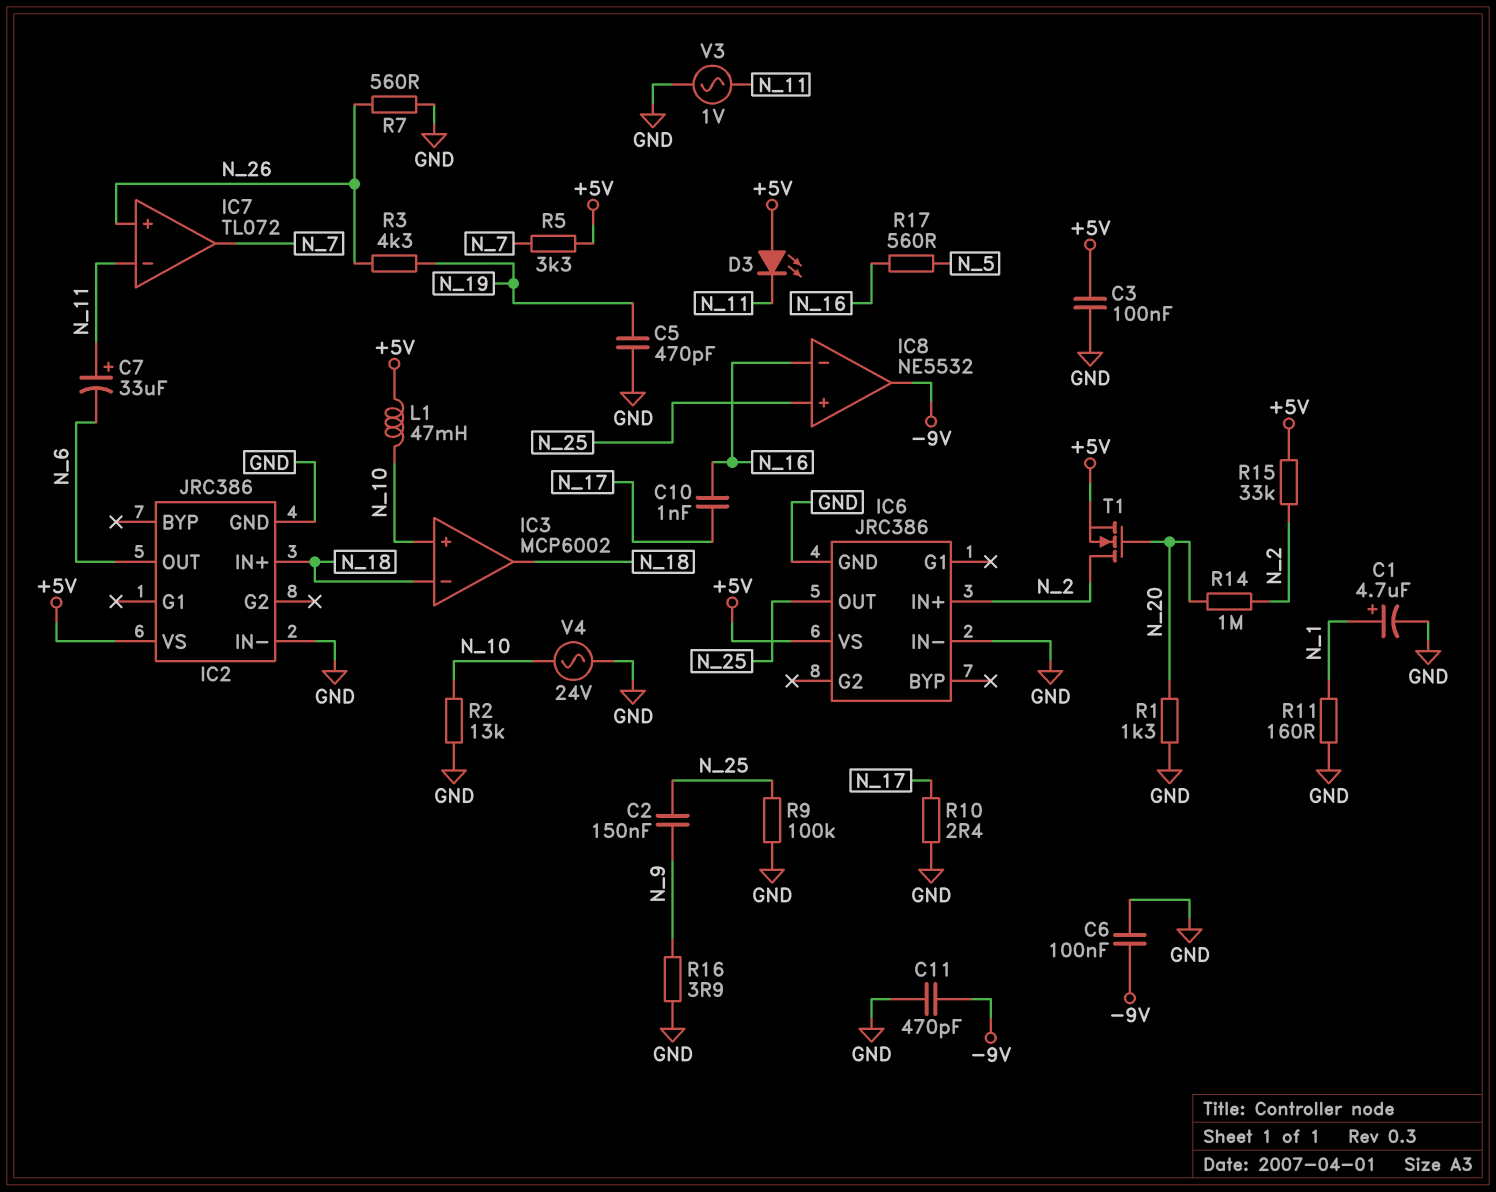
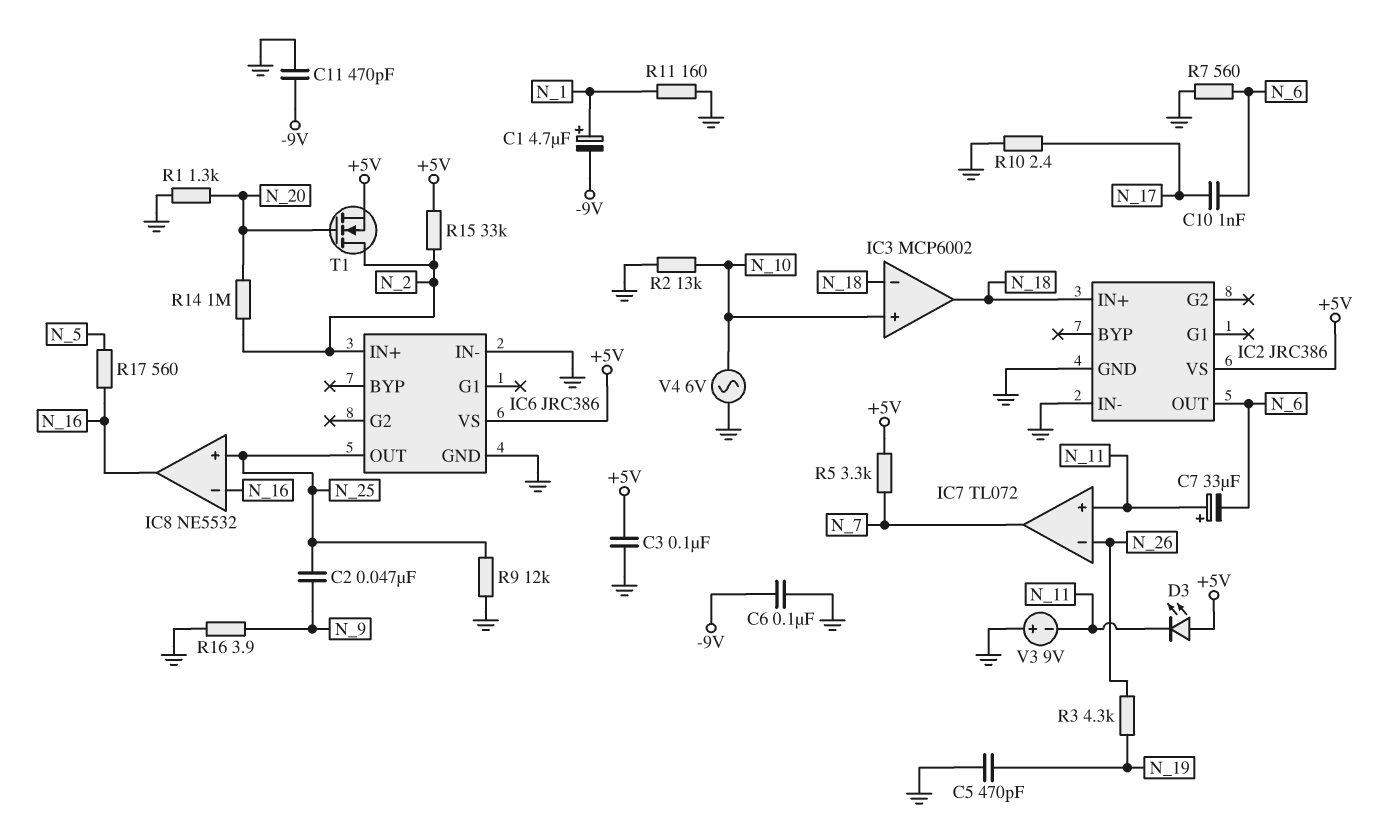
C1: 4.7uF (plus N_1, minus GND) -> 4.7uF (plus N_1, minus -9V)
C2: 150nF (N_9, N_25) -> 47nF (N_9, N_25)
C10: 1nF (N_16, N_17) -> 1nF (N_6, N_17)
IC7 pin in+: N_26 -> N_11
IC7 pin in-: N_11 -> N_26
IC8 pin out: -9V -> N_16
L1: 47mH (+5V, N_10) -> none
R7: 560 (GND, N_26) -> 560 (GND, N_6)
R9: 100k (GND, N_25) -> 12k (GND, N_25)
V3: AC 1V (GND, N_11) -> 9V (plus GND, minus N_11)
V4: AC 24V (GND, N_10) -> AC 6V (GND, N_10)

